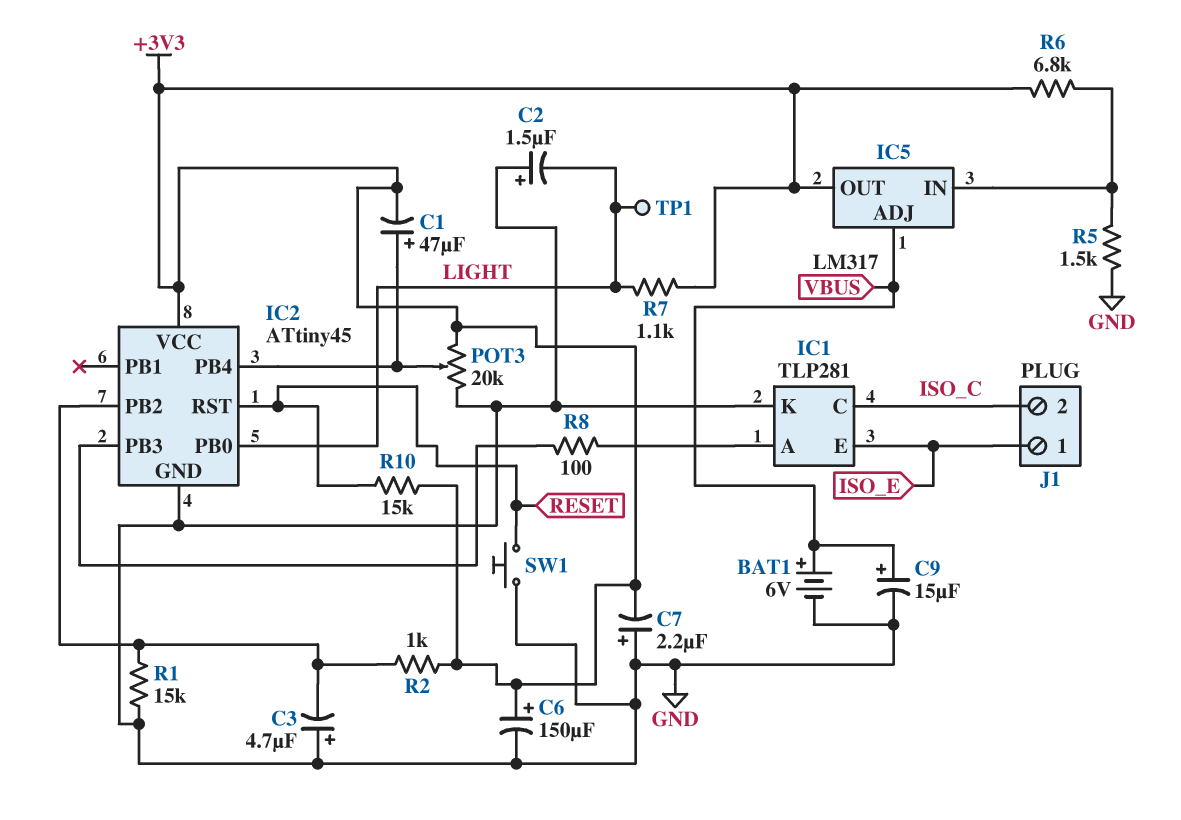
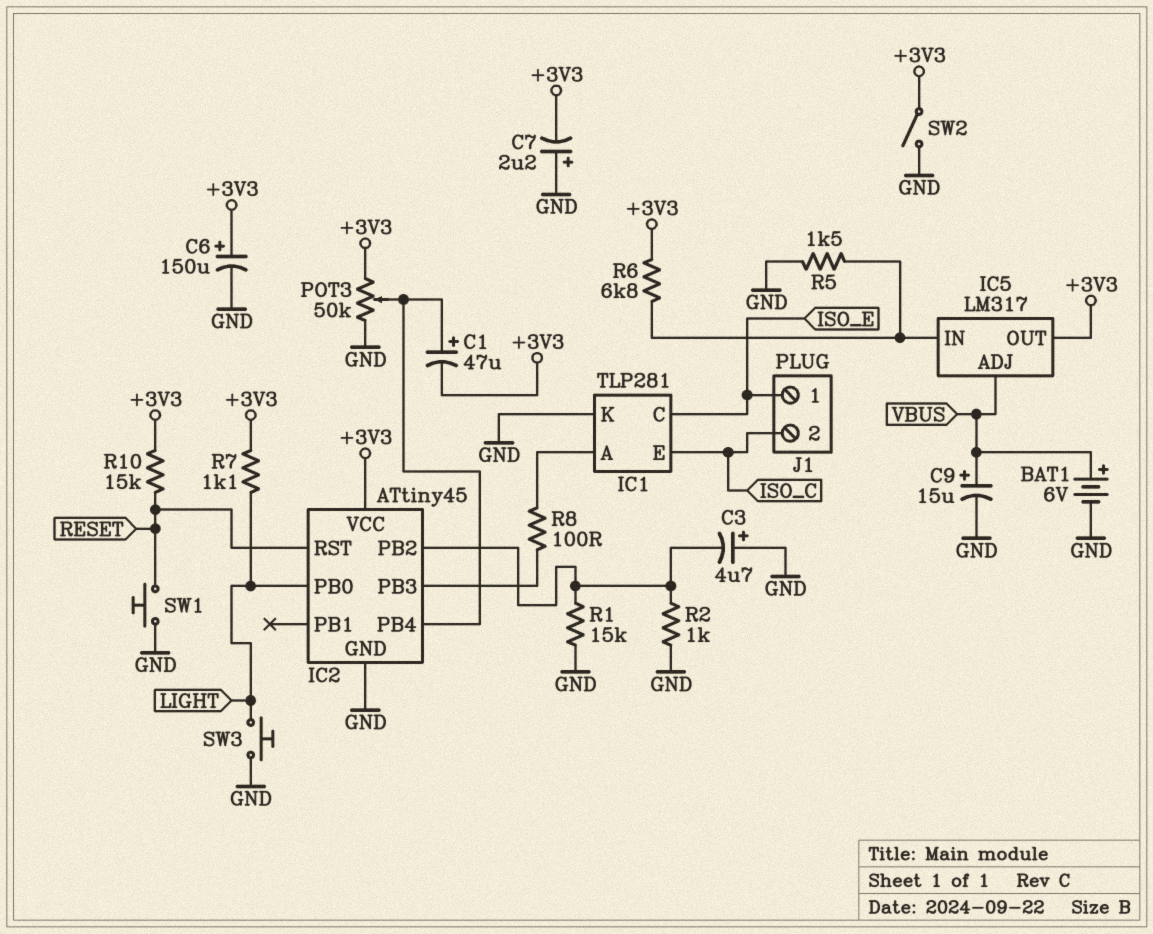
C2: 1.5uF (plus GND, minus LIGHT) -> none
IC1 pin C: ISO_C -> ISO_E
IC1 pin E: ISO_E -> ISO_C
POT3: 20k (+3V3, GND, wiper IC2/PB4) -> 50k (+3V3, GND, wiper IC2/PB4)
R2: 1k (+3V3, IC2/PB2) -> 1k (GND, IC2/PB2)
SW2: none -> switch (+3V3, GND)
SW3: none -> button (GND, LIGHT)
TP1: test point (LIGHT) -> none

